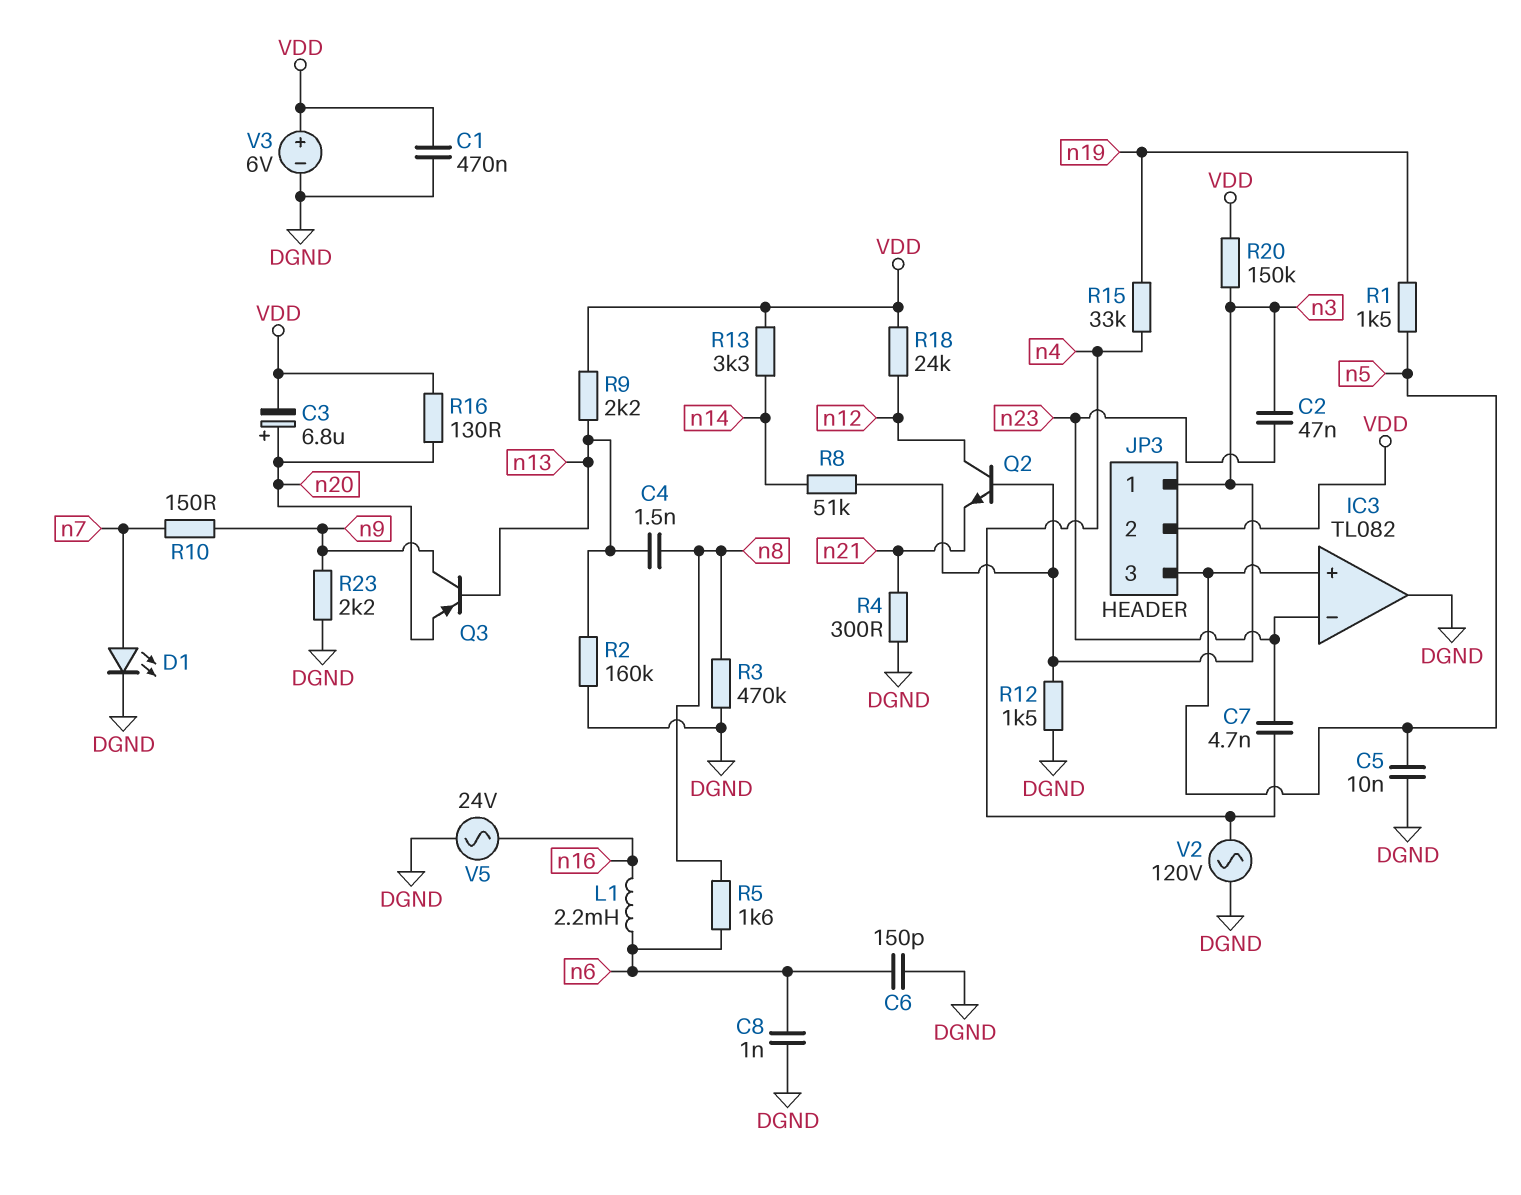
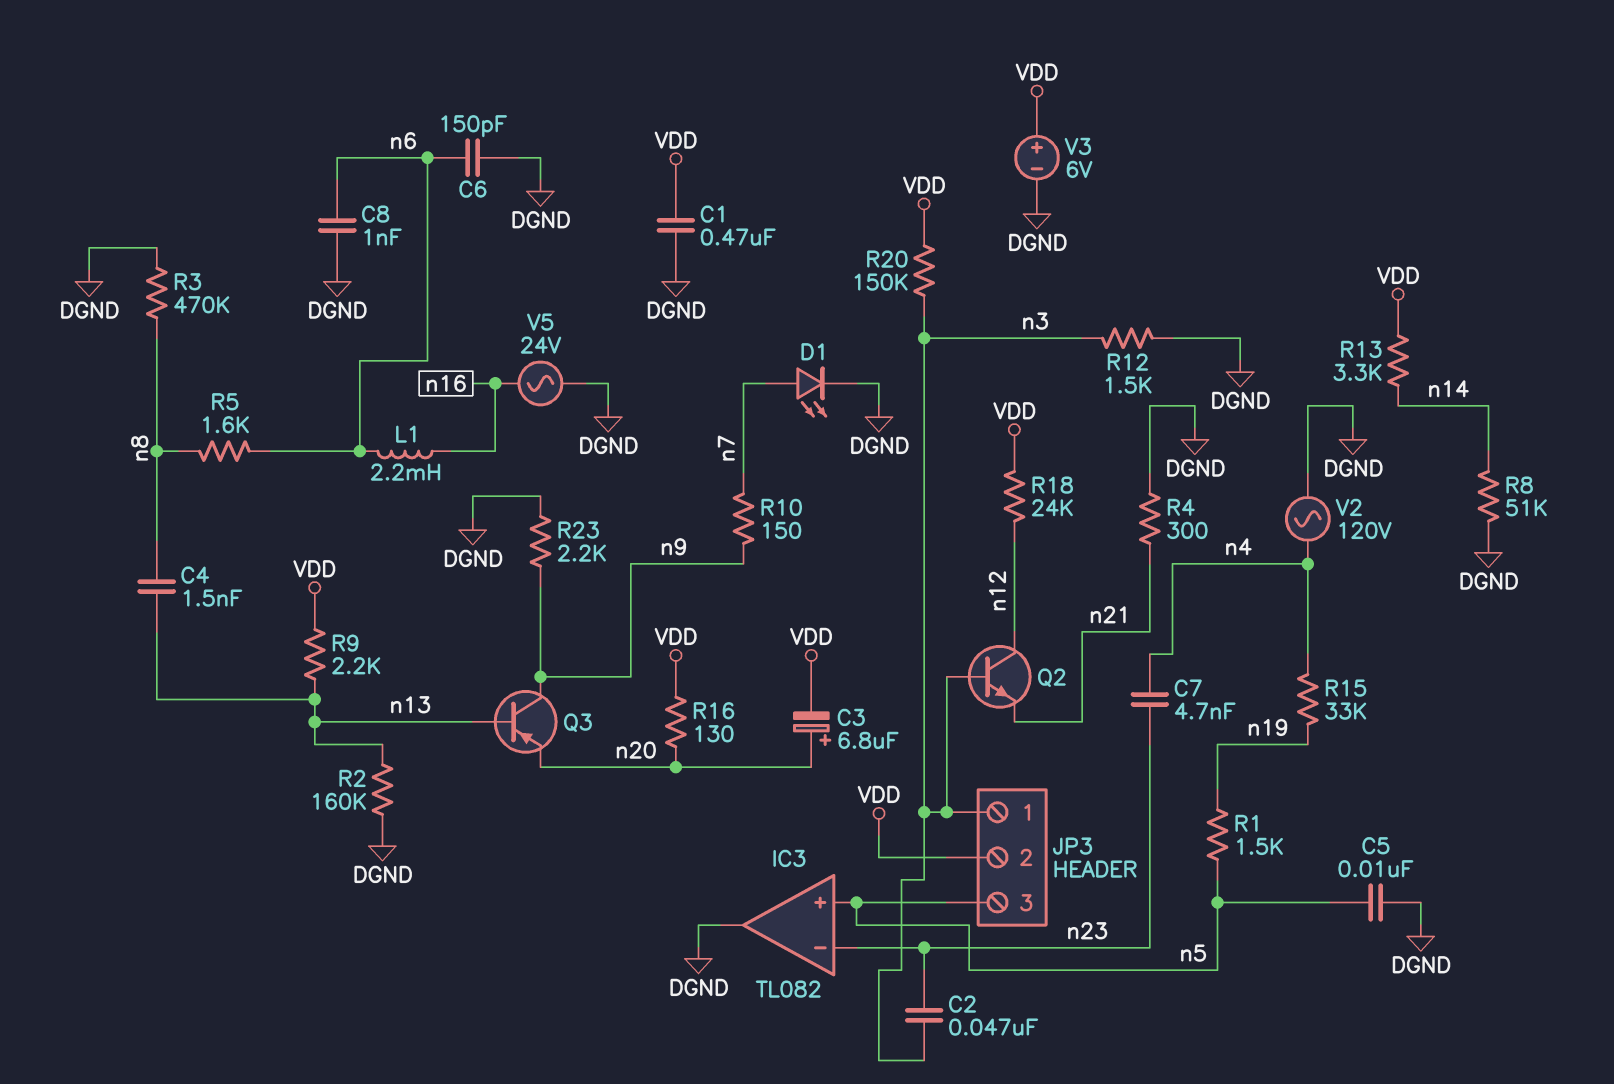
R8: 51k (n3, n14) -> 51k (DGND, n14)

